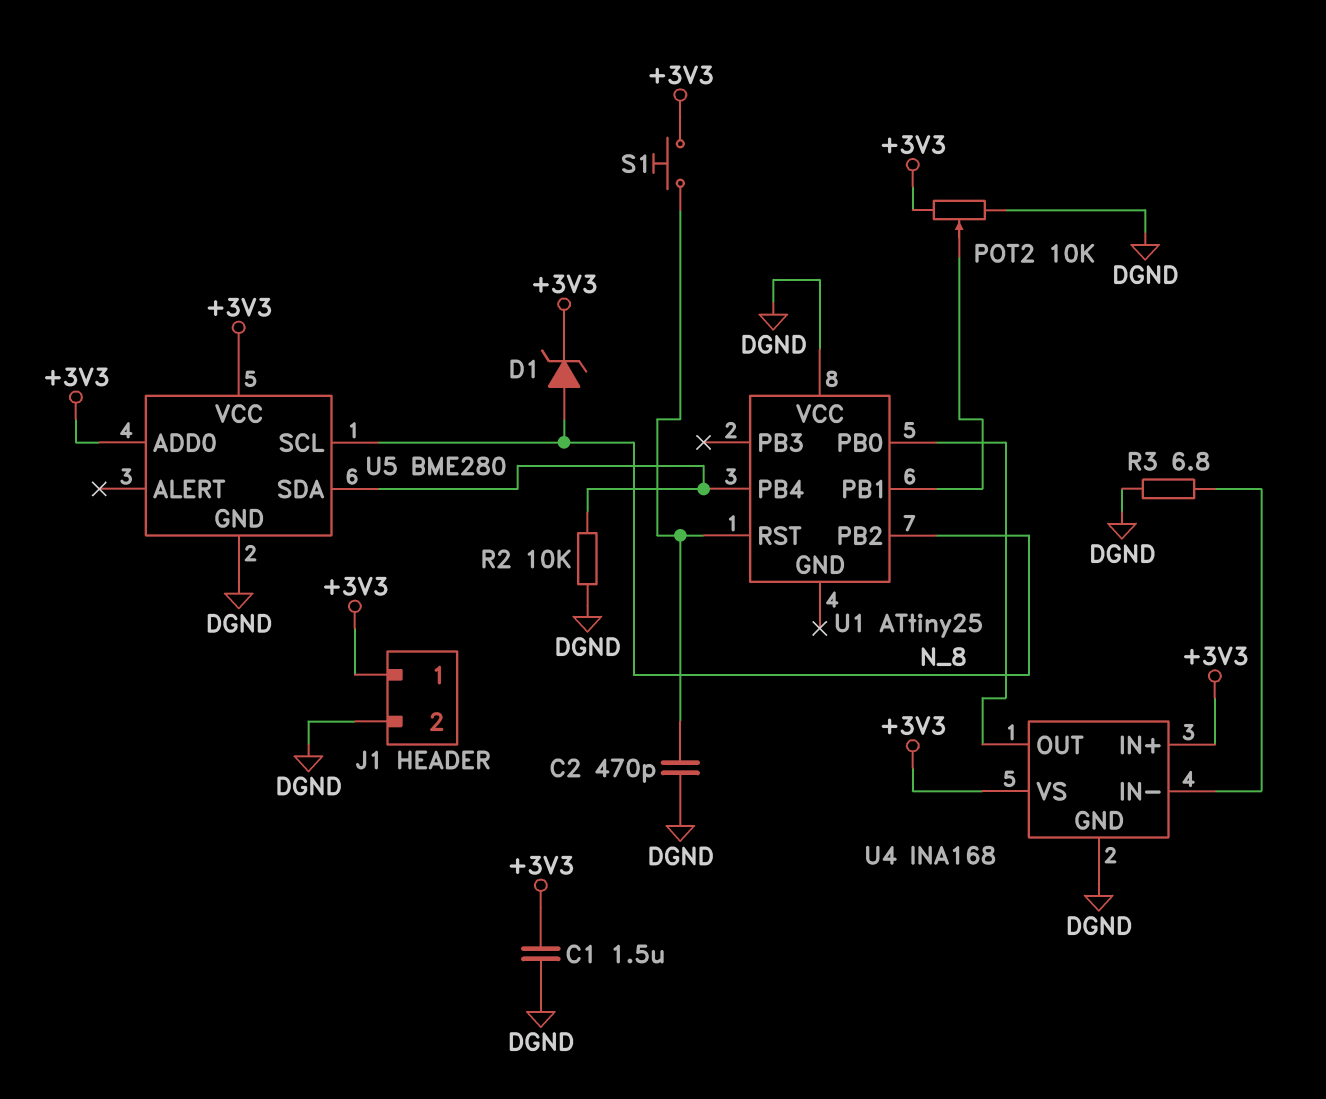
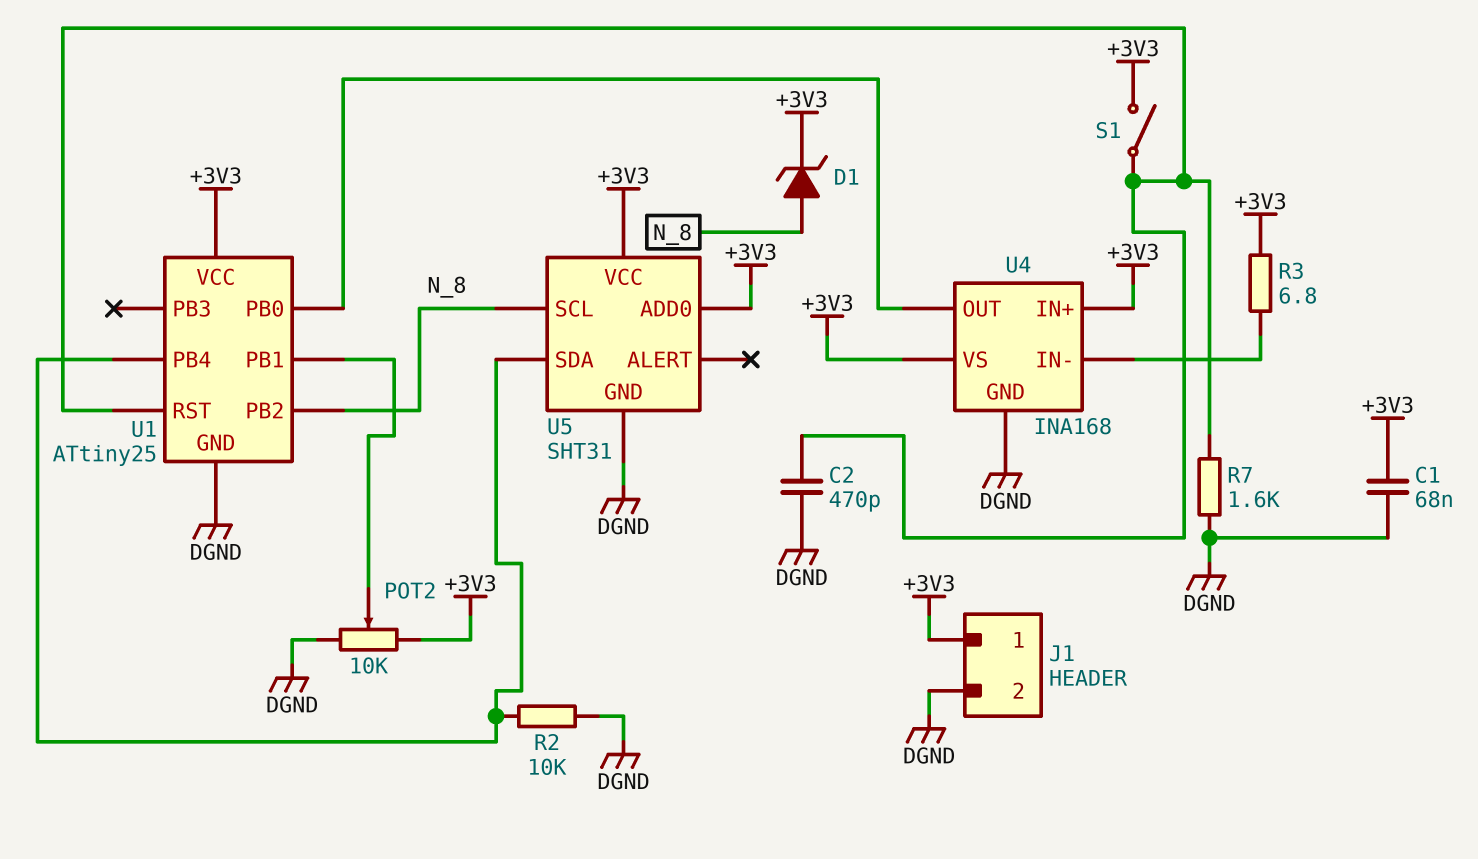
C1: 1.5uF (+3V3, DGND) -> 68nF (+3V3, DGND)
R3: 6.8 (DGND, U4/IN-) -> 6.8 (+3V3, U4/IN-)
R7: none -> 1.6k (DGND, U1/RST)
S1: button (+3V3, U1/RST) -> switch (+3V3, U1/RST)
U1 pin GND: none -> DGND
U1 pin VCC: DGND -> +3V3
U5: BME280 -> SHT31

